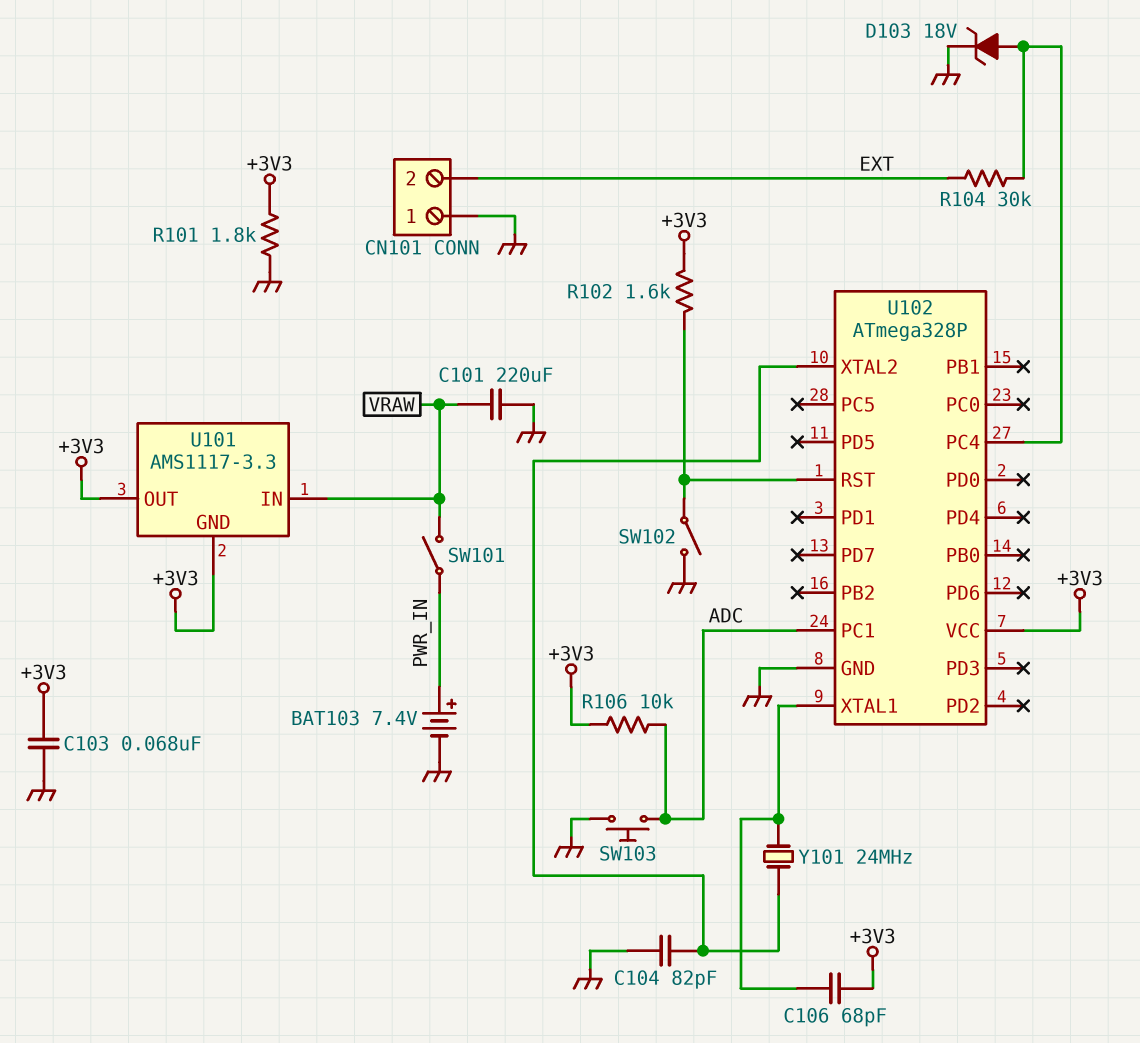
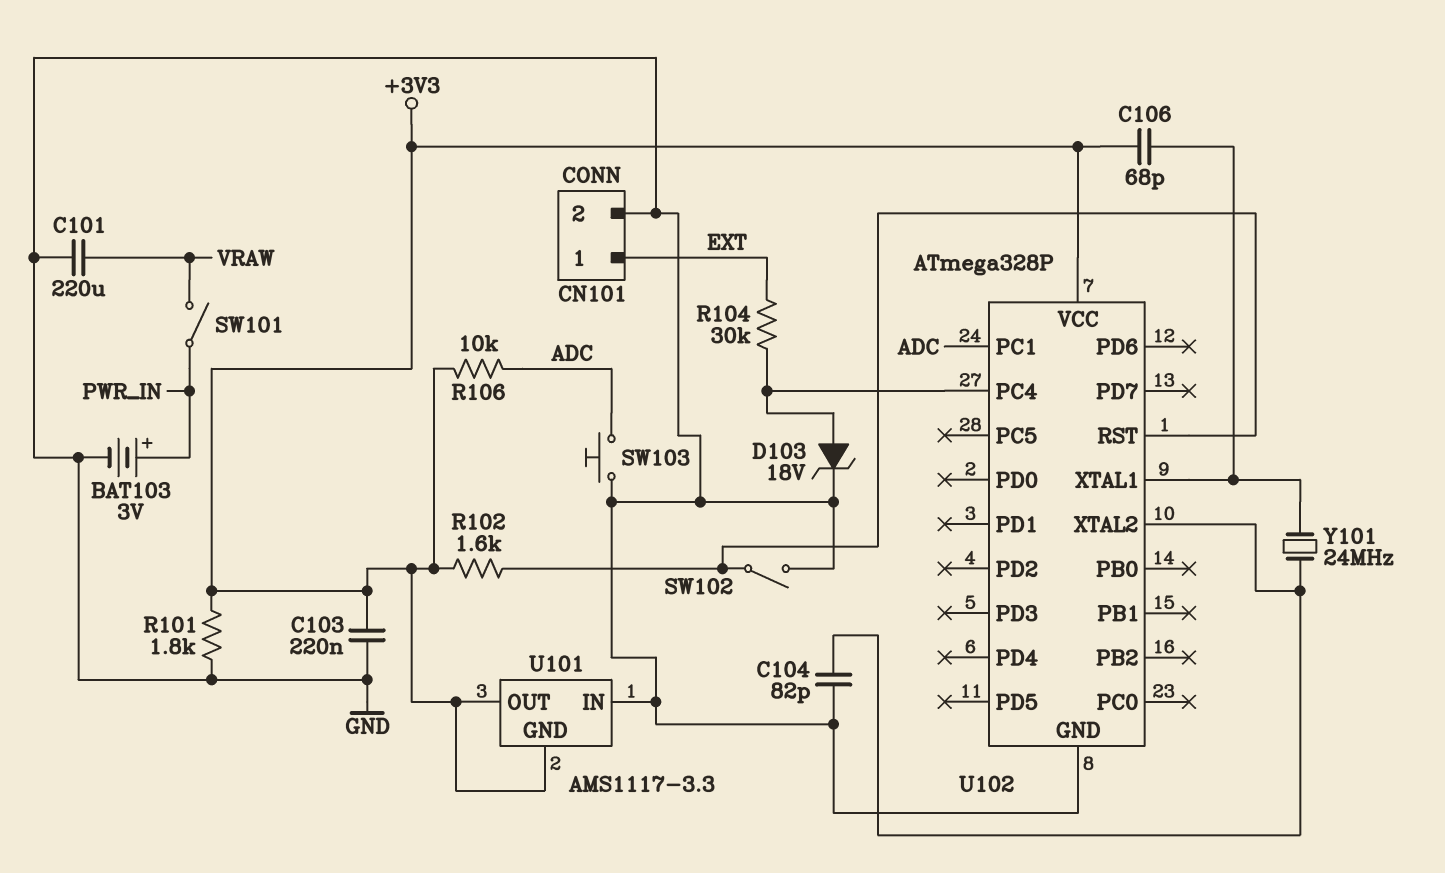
BAT103: 7.4V (plus PWR_IN, minus GND) -> 3V (plus PWR_IN, minus GND)
C103: 68nF (+3V3, GND) -> 220nF (+3V3, GND)
CN101 pin 1: GND -> EXT
CN101 pin 2: EXT -> GND
U101 pin IN: VRAW -> GND

